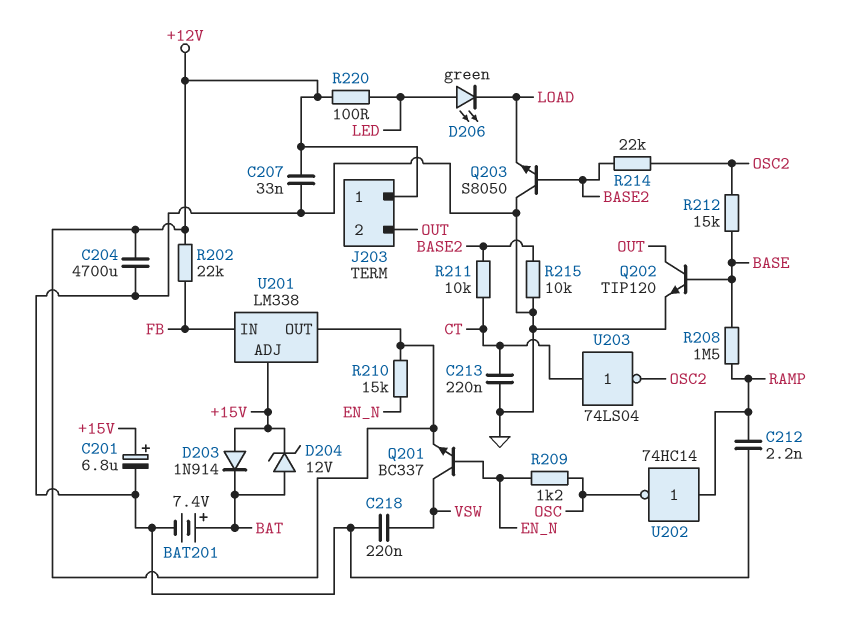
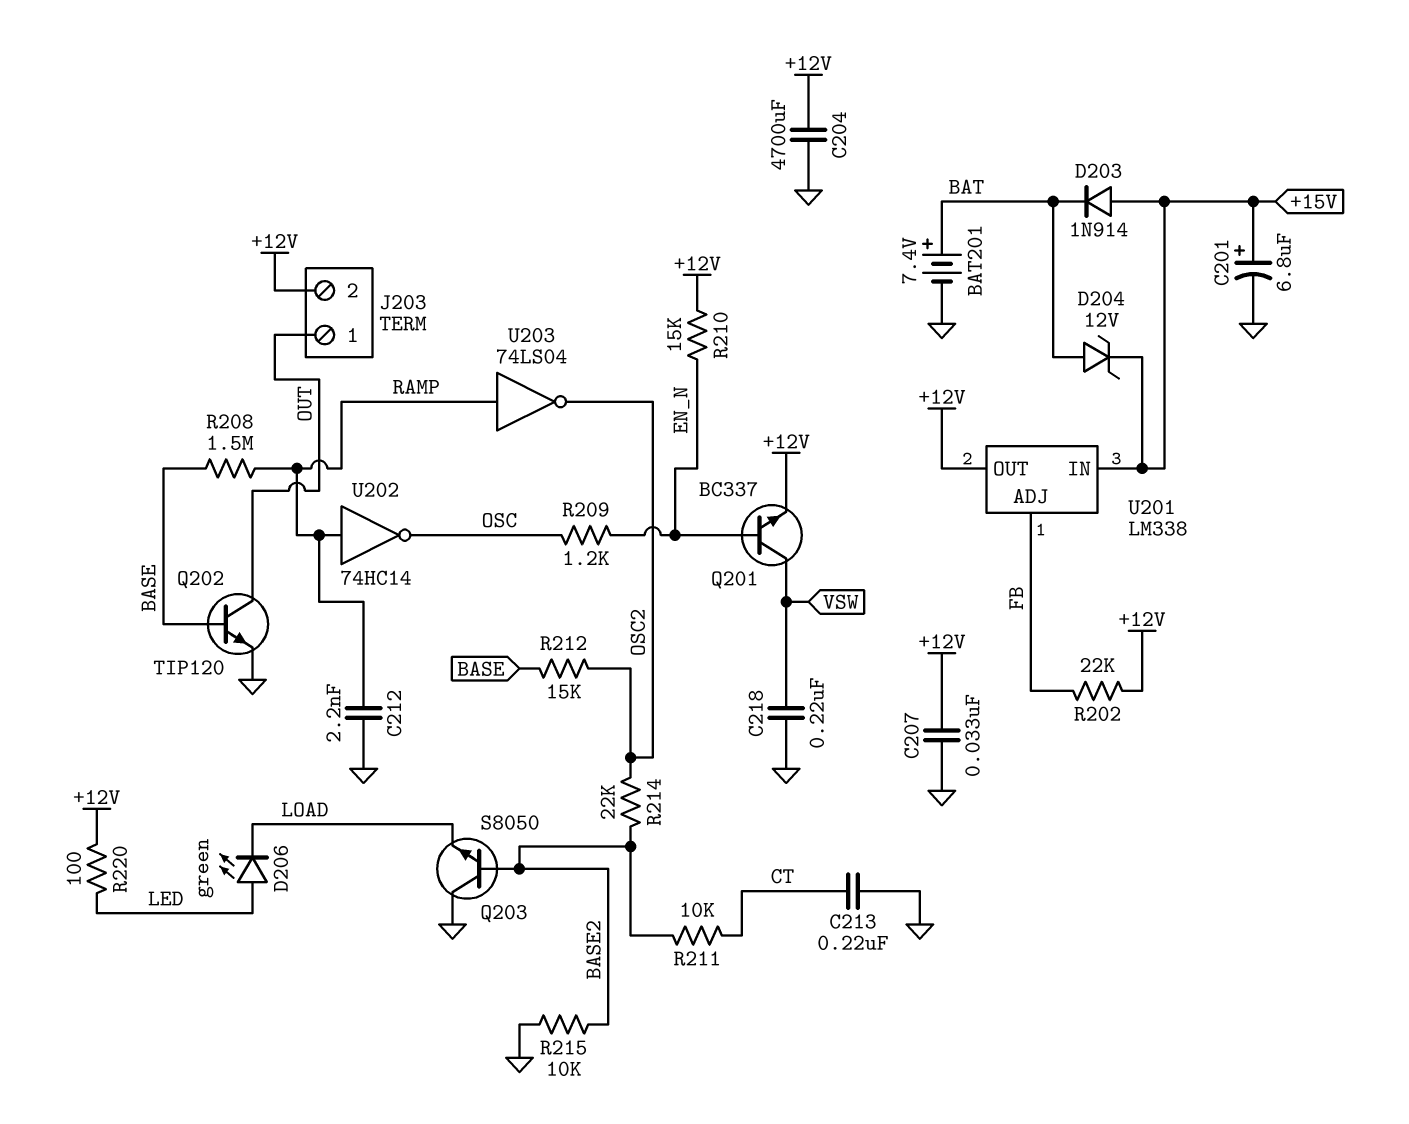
J203 pin 1: +12V -> OUT
J203 pin 2: OUT -> +12V
U201 pin ADJ: +15V -> FB
U201 pin IN: FB -> +15V
U203: NOT 74LS04 (in CT, out OSC2) -> NOT 74LS04 (in RAMP, out OSC2)

